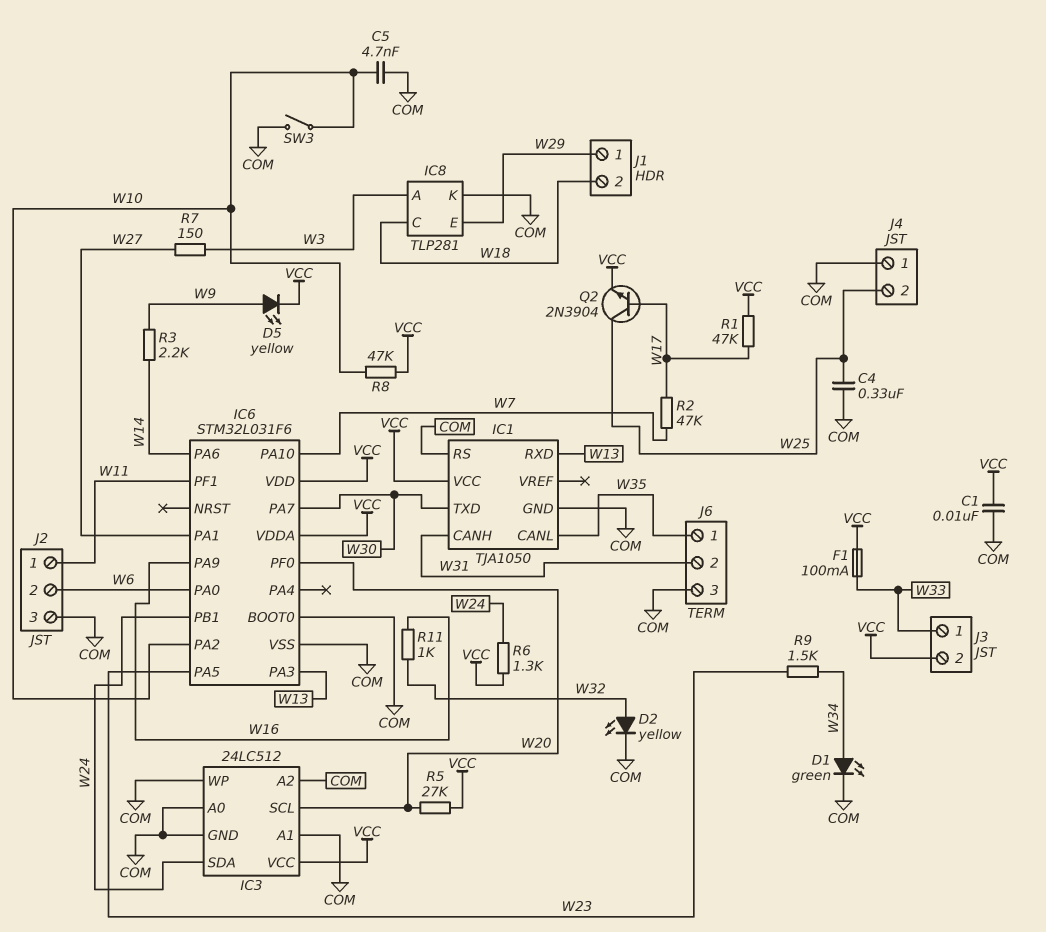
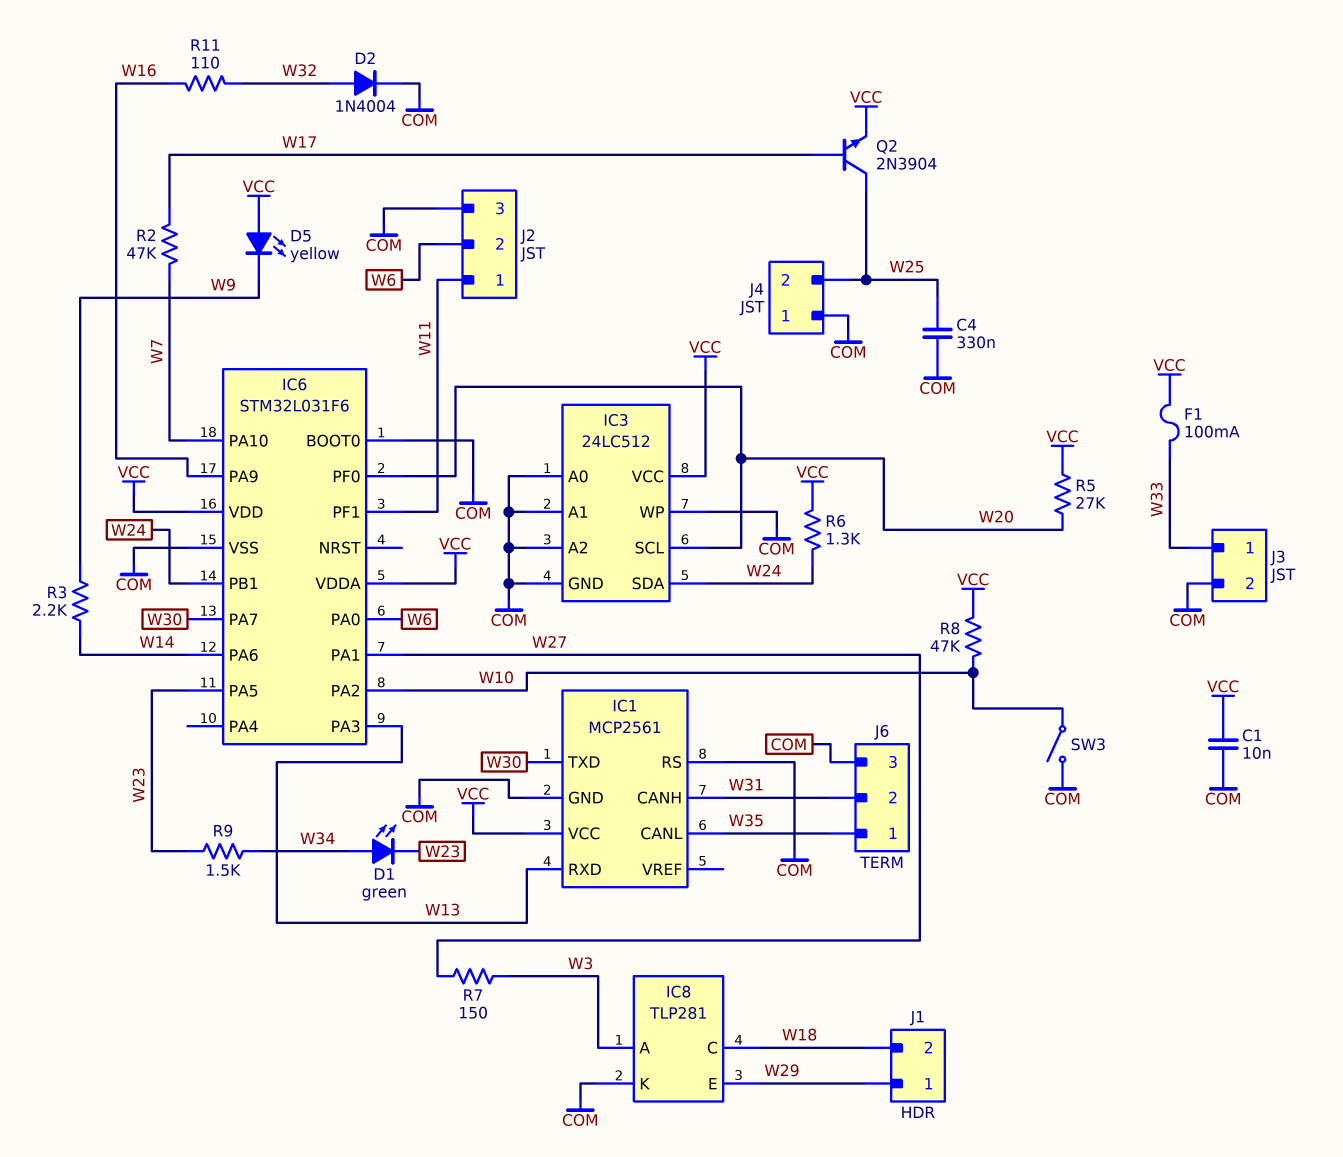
C5: 4.7nF (COM, W10) -> none
D1: LED green (A W34, K COM) -> LED green (A W34, K W23)
D2: LED yellow (A W32, K COM) -> diode 1N4004 (A W32, K COM)
D5: LED yellow (A W9, K VCC) -> LED yellow (A VCC, K W9)
IC1: TJA1050 -> MCP2561
J3 pin 2: VCC -> COM
R1: 47k (VCC, W17) -> none
R11: 1k (W16, W32) -> 110 (W16, W32)

